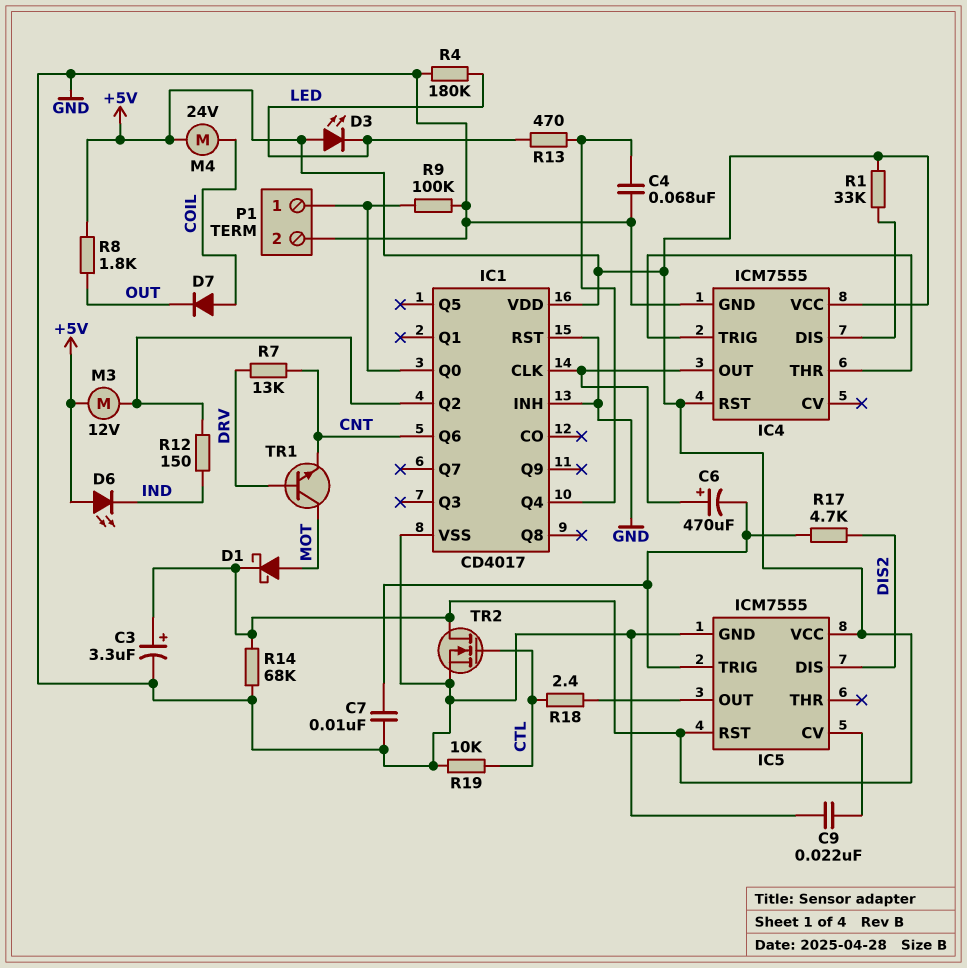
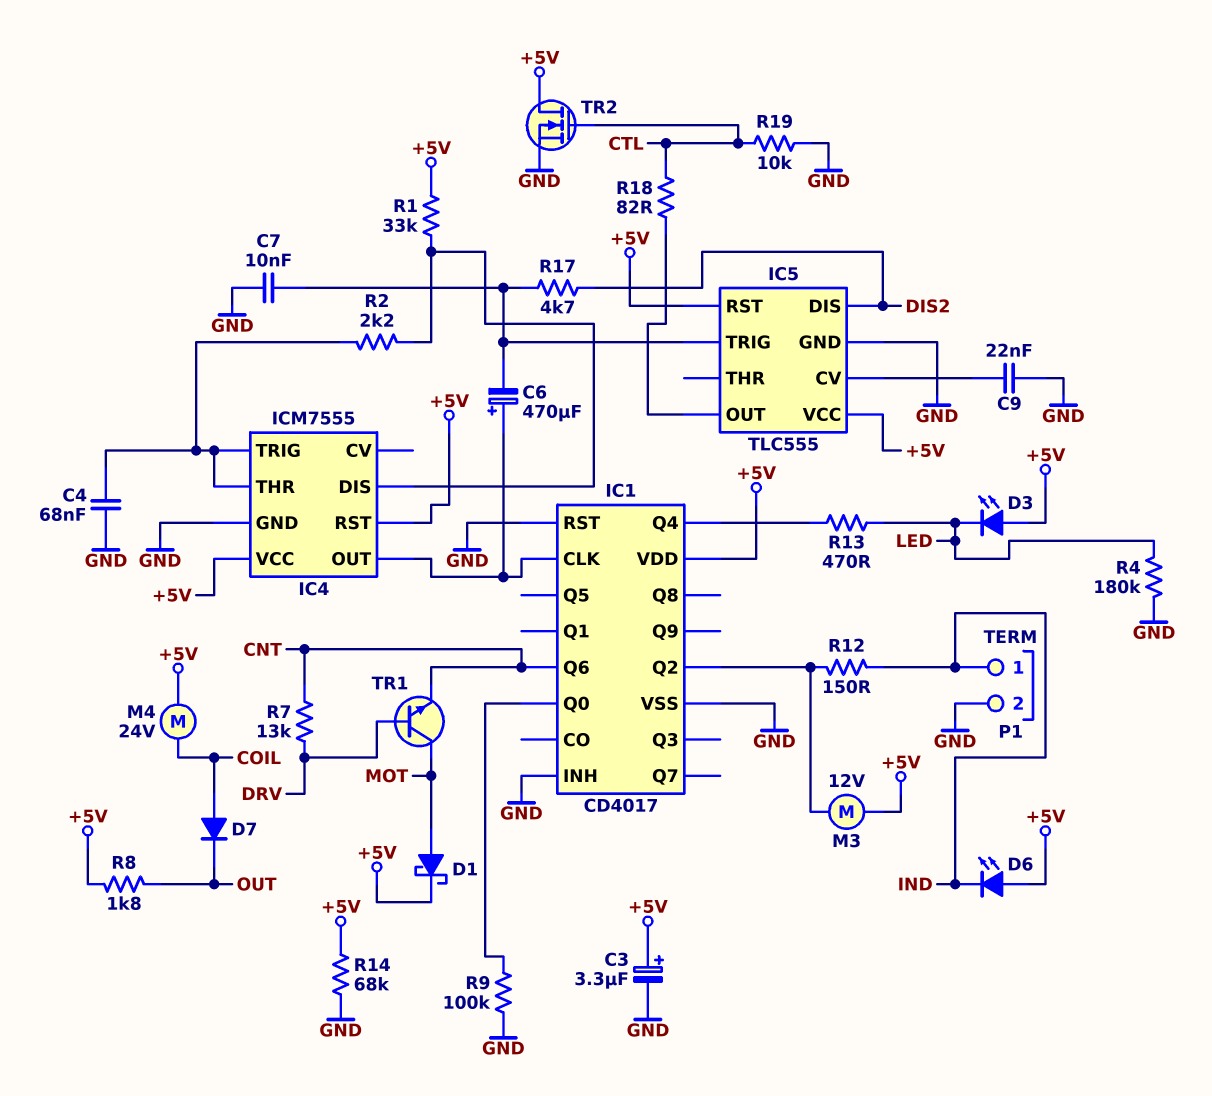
C4: 68nF (GND, IC1/Q4) -> 68nF (GND, IC4/THR)
IC5: ICM7555 -> TLC555
P1 pin 1: IC1/Q0 -> IND
R2: none -> 2.2k (IC4/DIS, IC4/THR)
R18: 2.4 (CTL, IC5/OUT) -> 82 (CTL, IC5/OUT)

